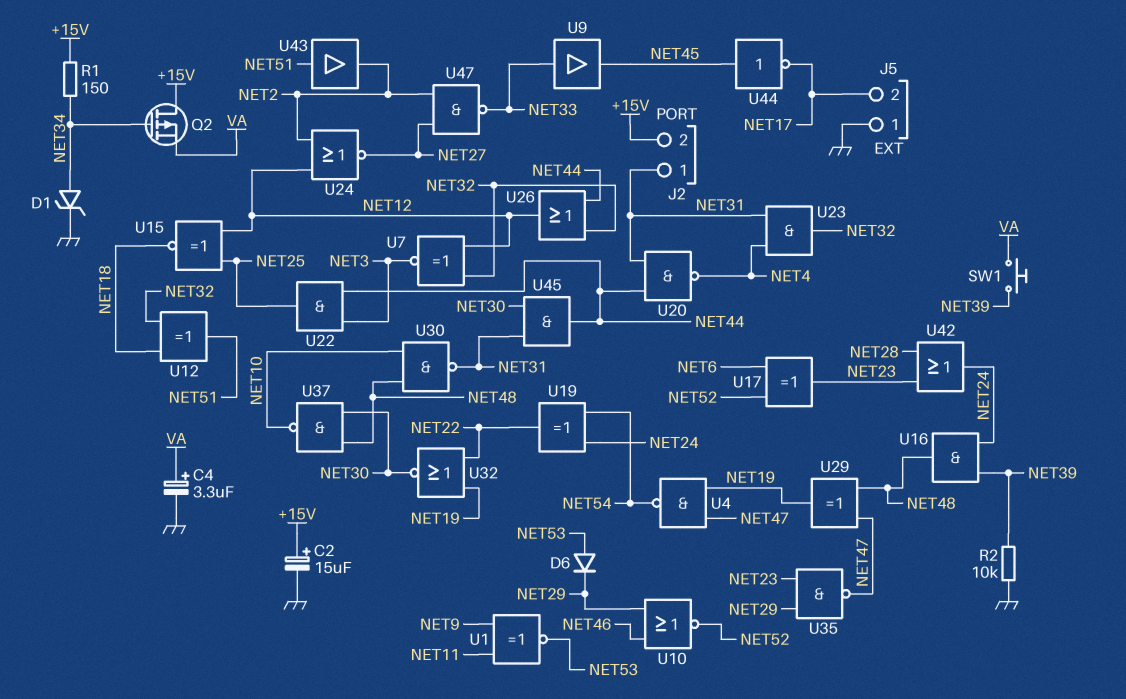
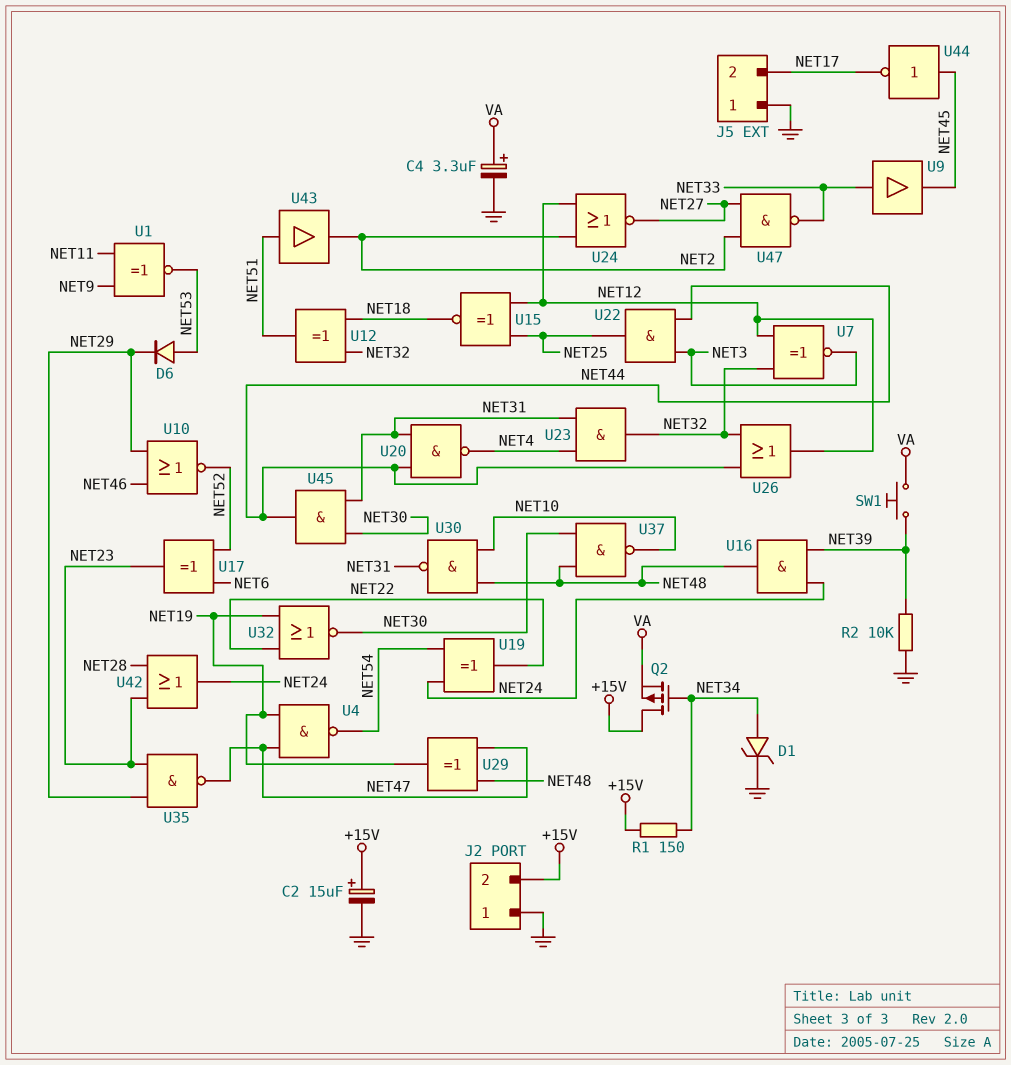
J2 pin 1: NET31 -> GND

